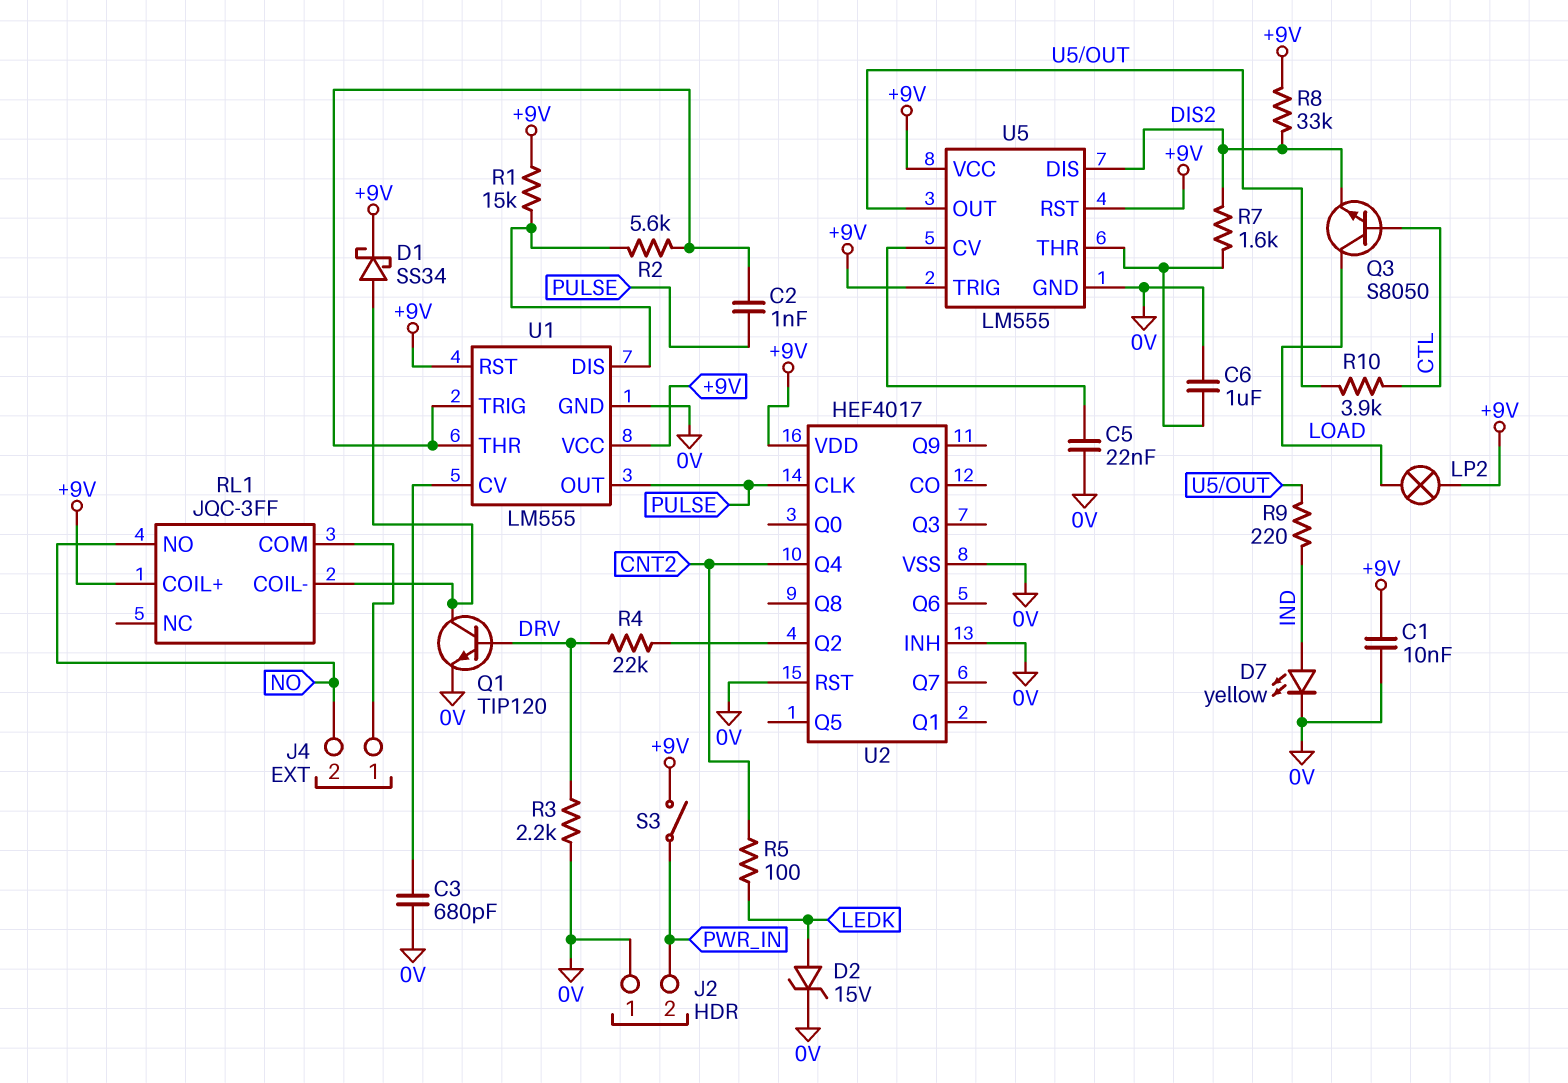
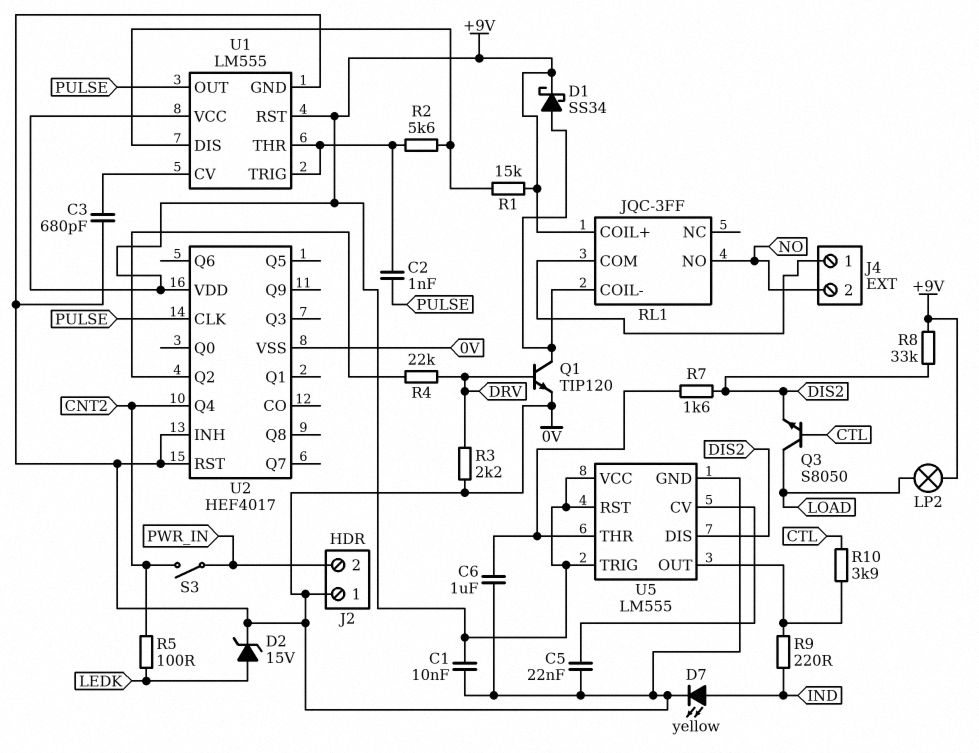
S3: switch (+9V, PWR_IN) -> switch (CNT2, PWR_IN)

